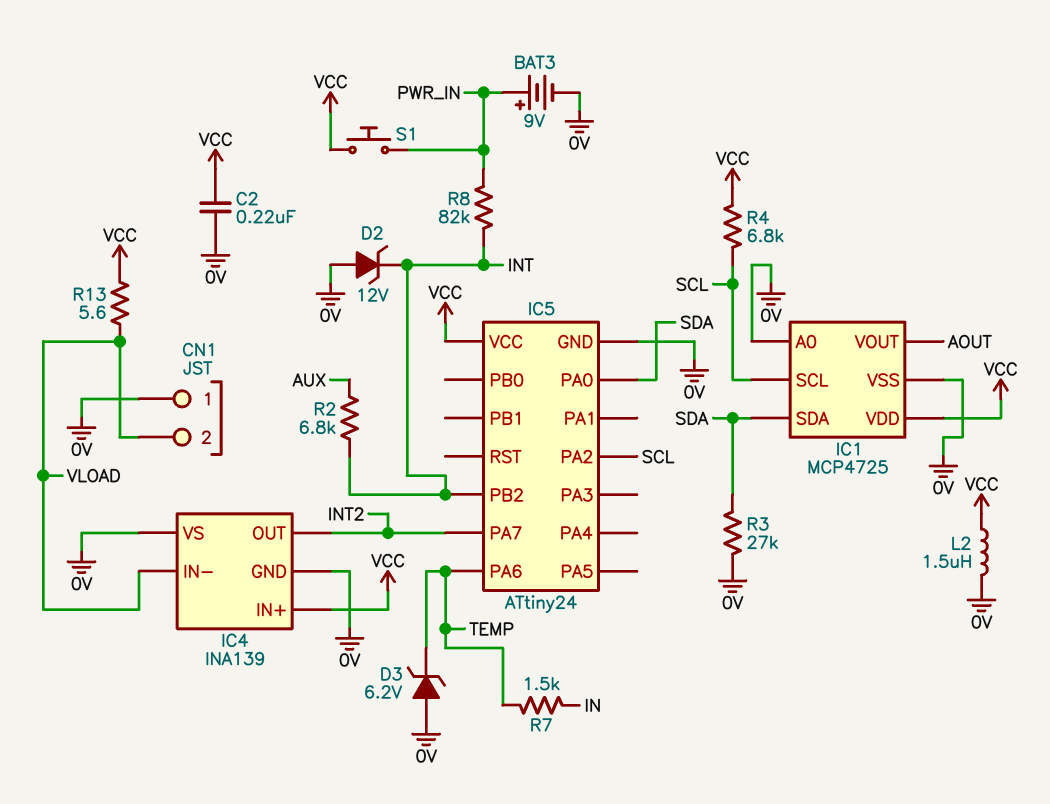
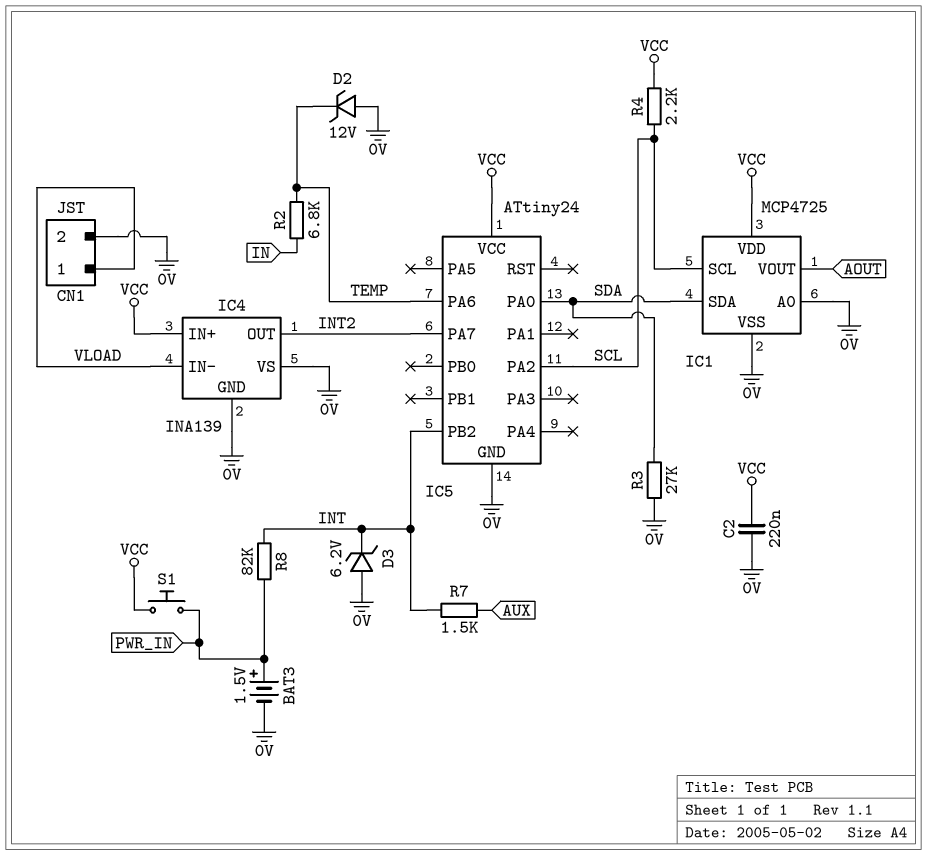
BAT3: 9V (plus PWR_IN, minus 0V) -> 1.5V (plus PWR_IN, minus 0V)
CN1 pin 1: 0V -> VLOAD
CN1 pin 2: VLOAD -> 0V
D2: zener 12V (A 0V, K INT) -> zener 12V (A 0V, K TEMP)
D3: zener 6.2V (A 0V, K TEMP) -> zener 6.2V (A 0V, K INT)
L2: 1.5uH (0V, VCC) -> none
R2: 6.8k (AUX, INT) -> 6.8k (IN, TEMP)
R4: 6.8k (SCL, VCC) -> 2.2k (SCL, VCC)
R7: 1.5k (IN, TEMP) -> 1.5k (AUX, INT)
R13: 5.6 (VCC, VLOAD) -> none

